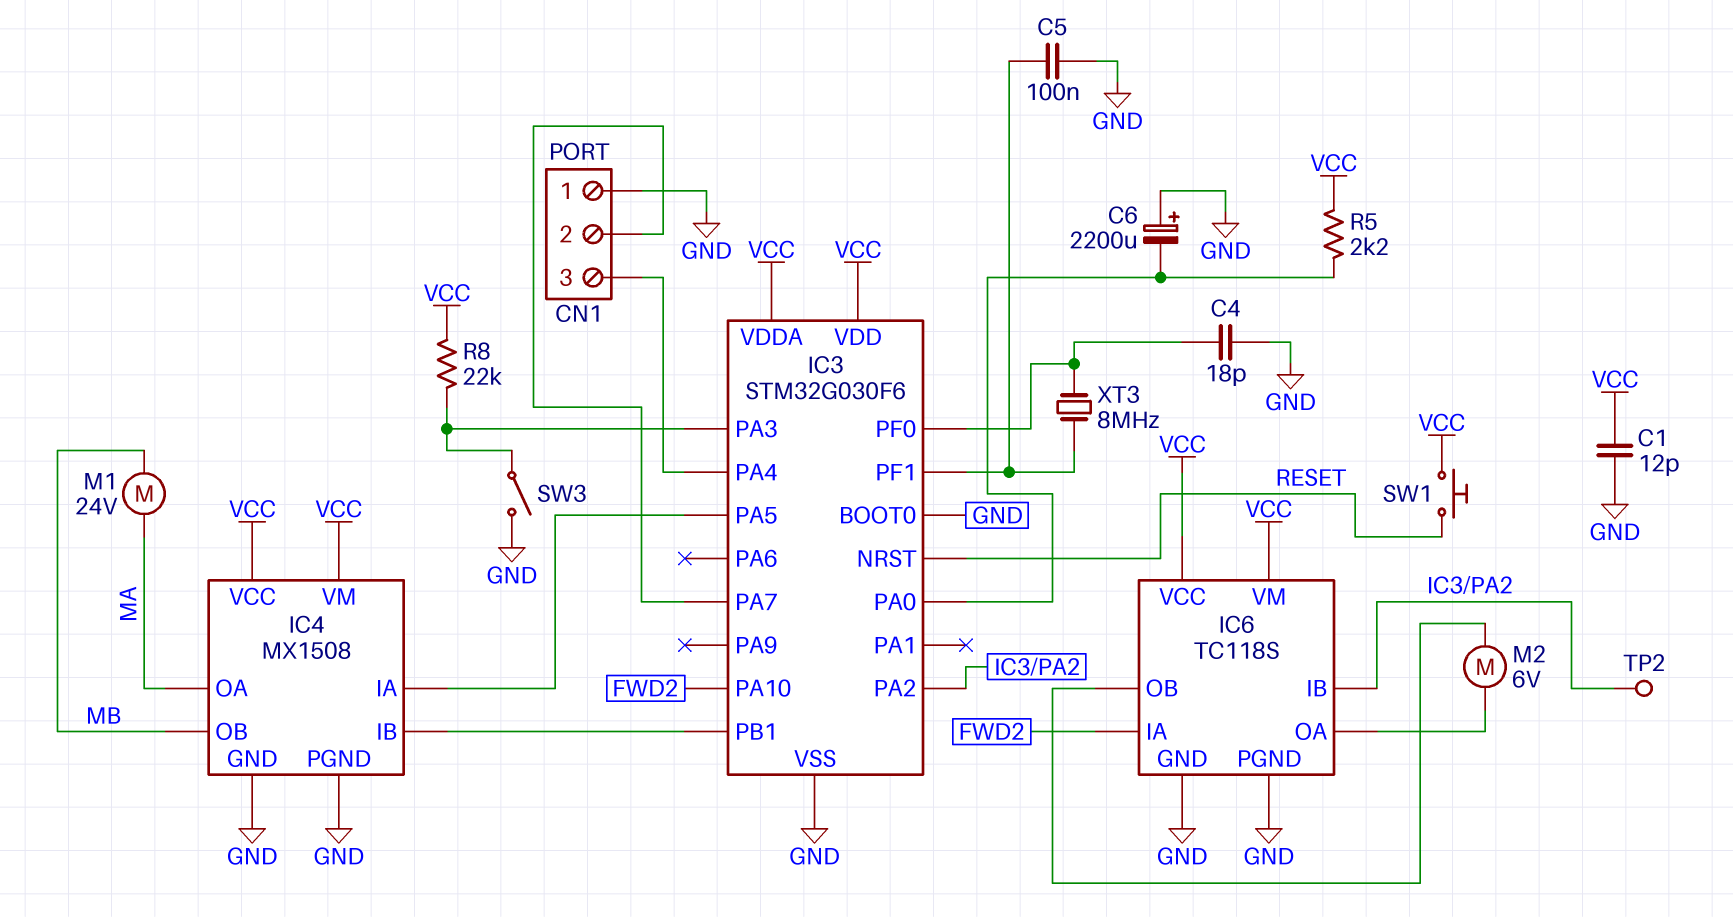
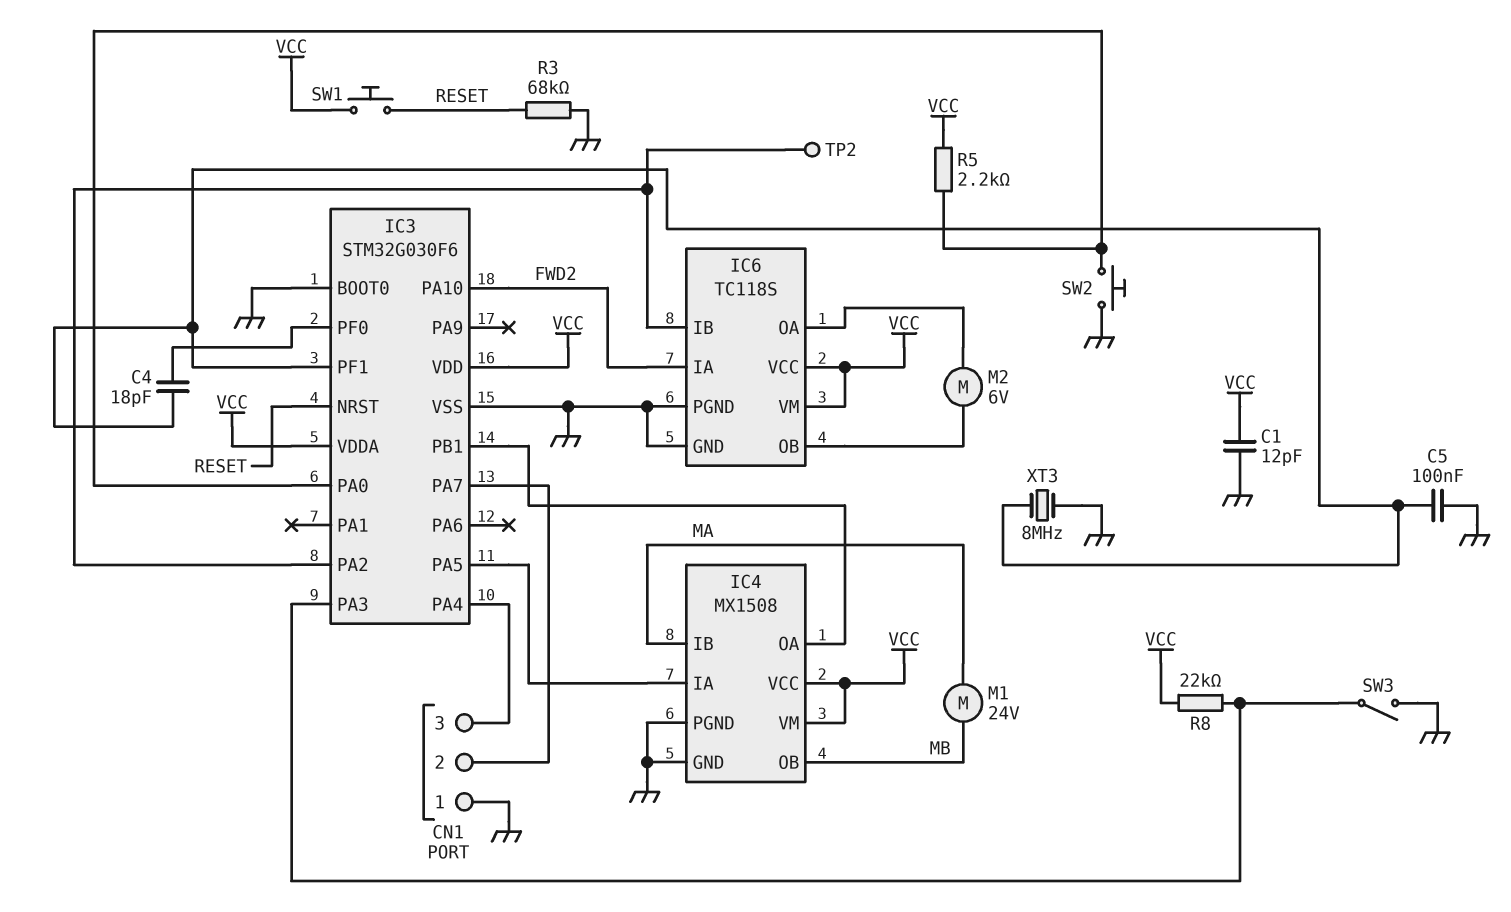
C4: 18pF (GND, IC3/PF0) -> 18pF (IC3/PF0, IC3/PF1)
C6: 2200uF (plus GND, minus IC3/PA0) -> none
IC4 pin IB: IC3/PB1 -> MA
IC4 pin OA: MA -> IC3/PB1
R3: none -> 68k (GND, RESET)
SW2: none -> button (GND, IC3/PA0)
XT3: 8MHz (IC3/PF0, IC3/PF1) -> 8MHz (GND, IC3/PF1)

